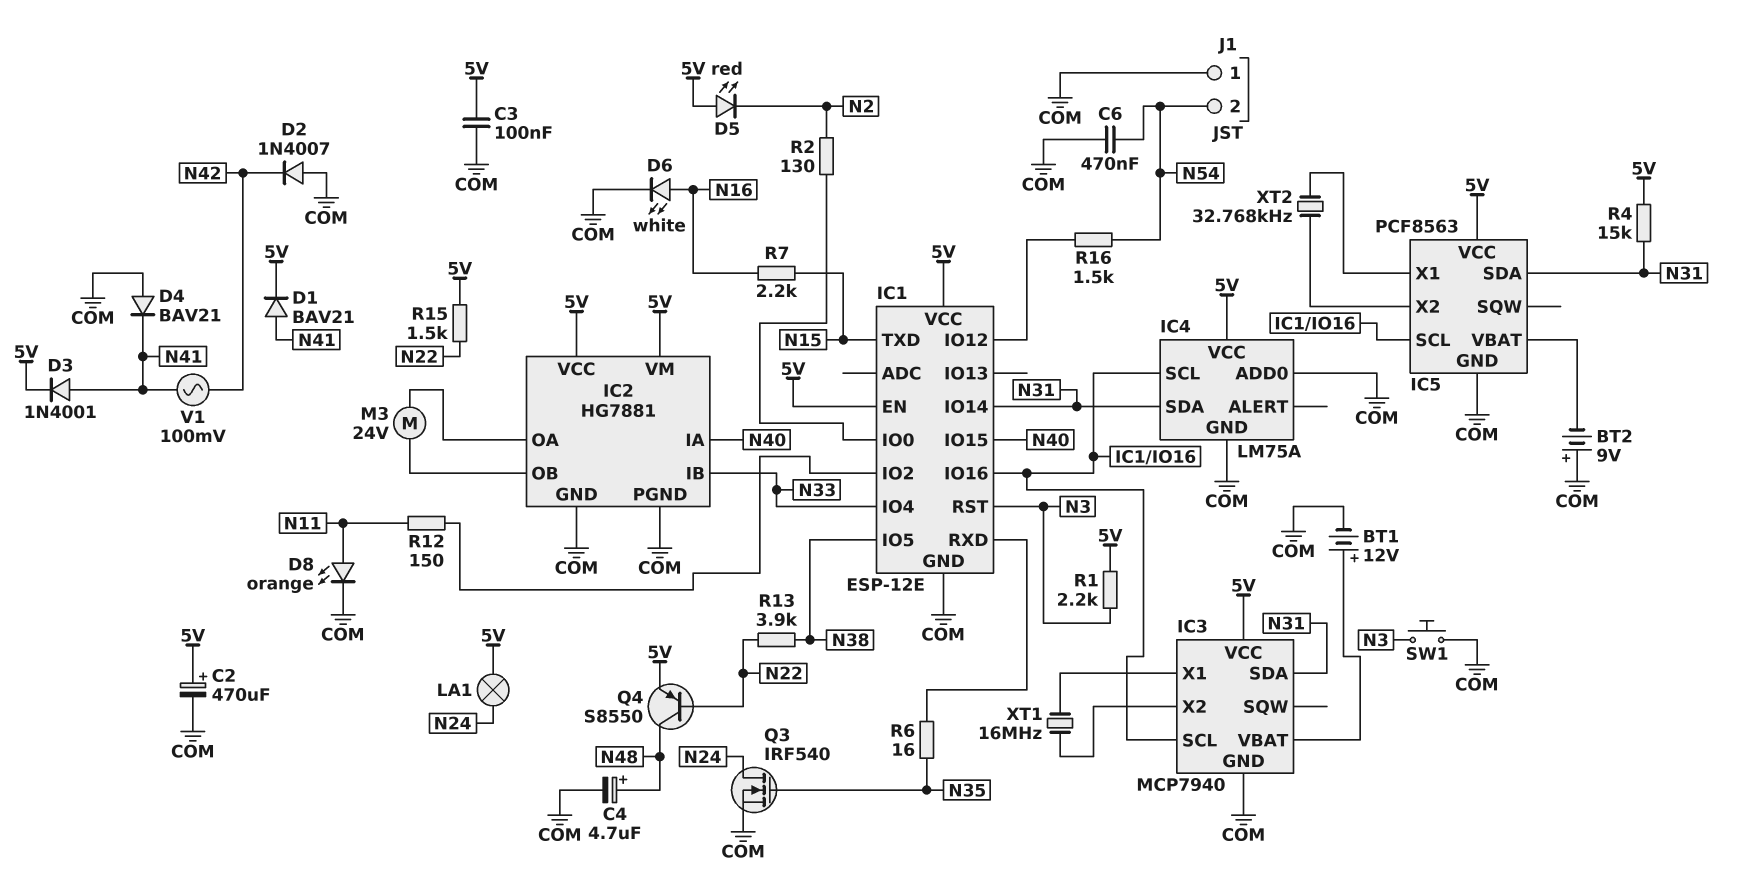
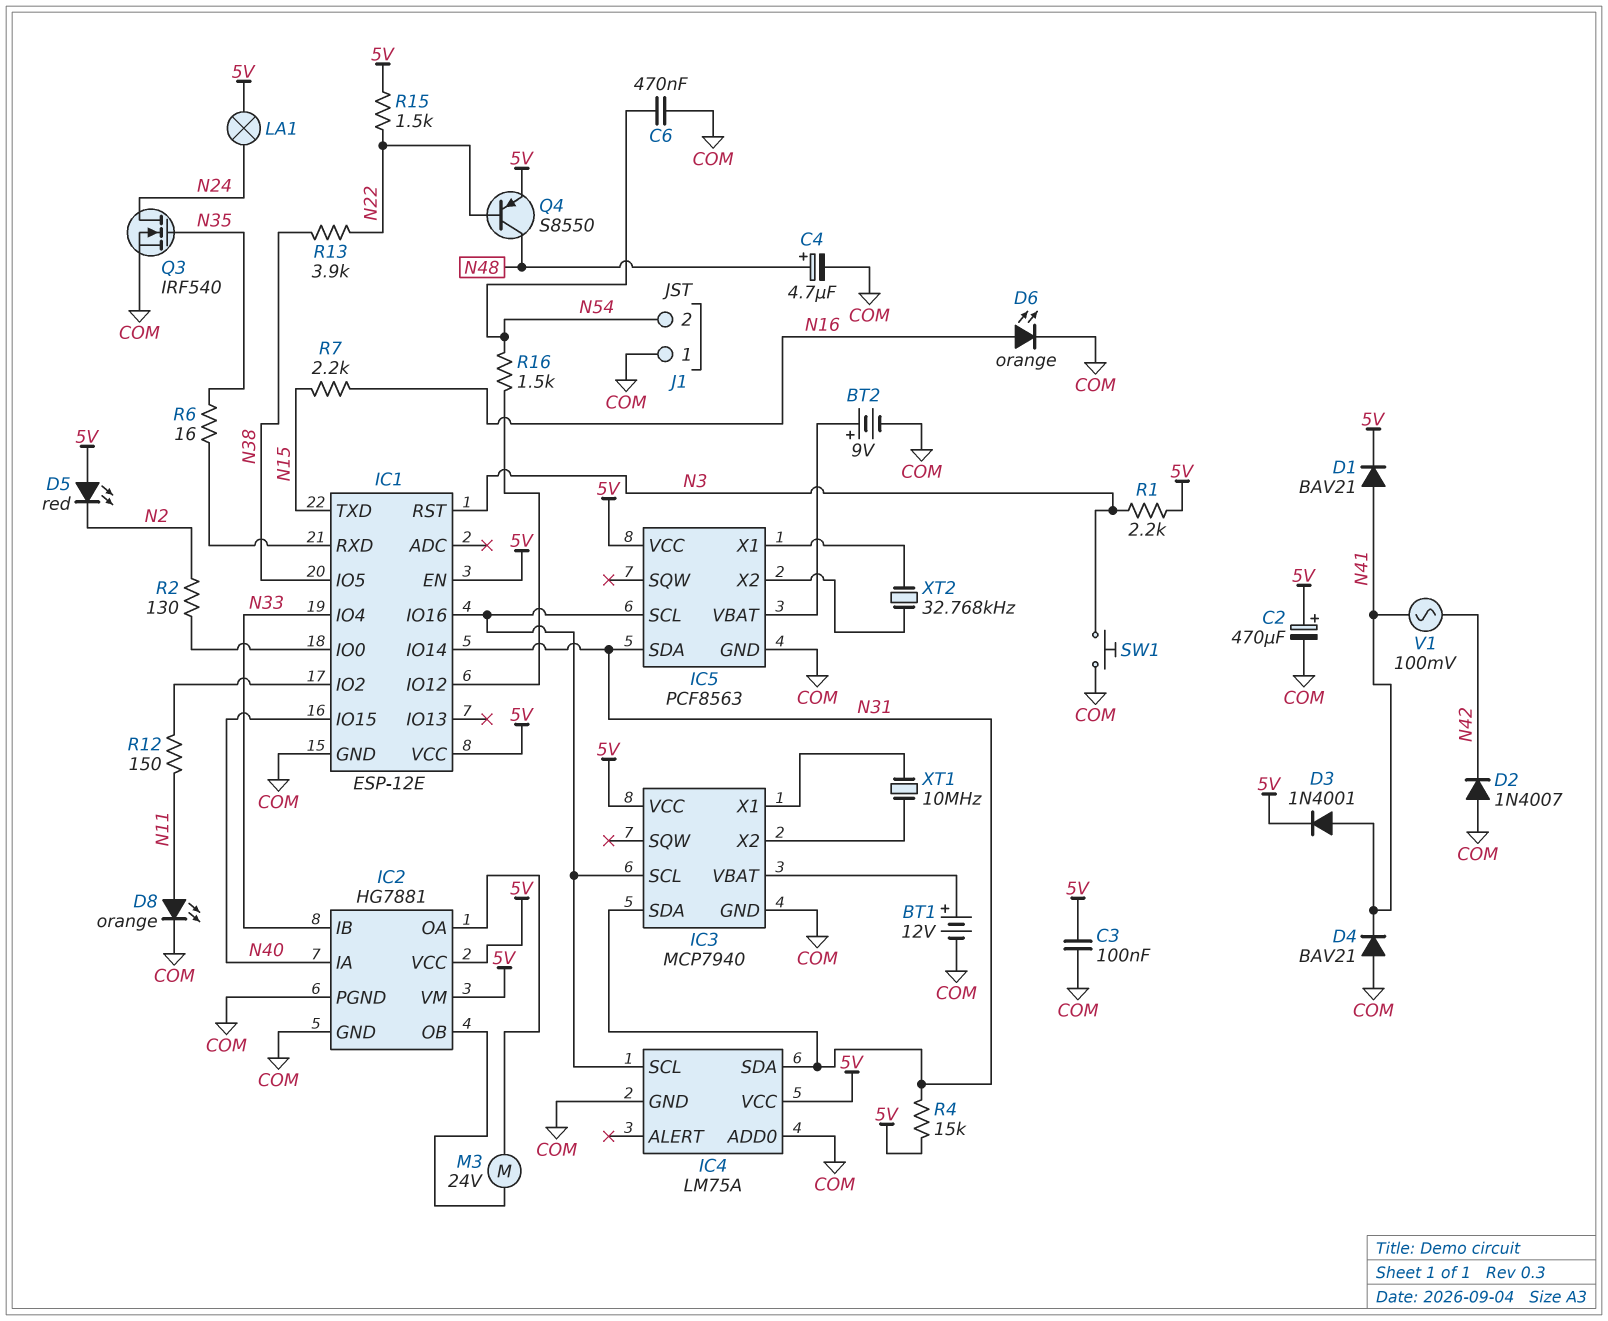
BT2: 9V (plus COM, minus IC5/VBAT) -> 9V (plus IC5/VBAT, minus COM)
D6: LED white (A N16, K COM) -> LED orange (A N16, K COM)
XT1: 16MHz (IC3/X1, IC3/X2) -> 10MHz (IC3/X1, IC3/X2)

